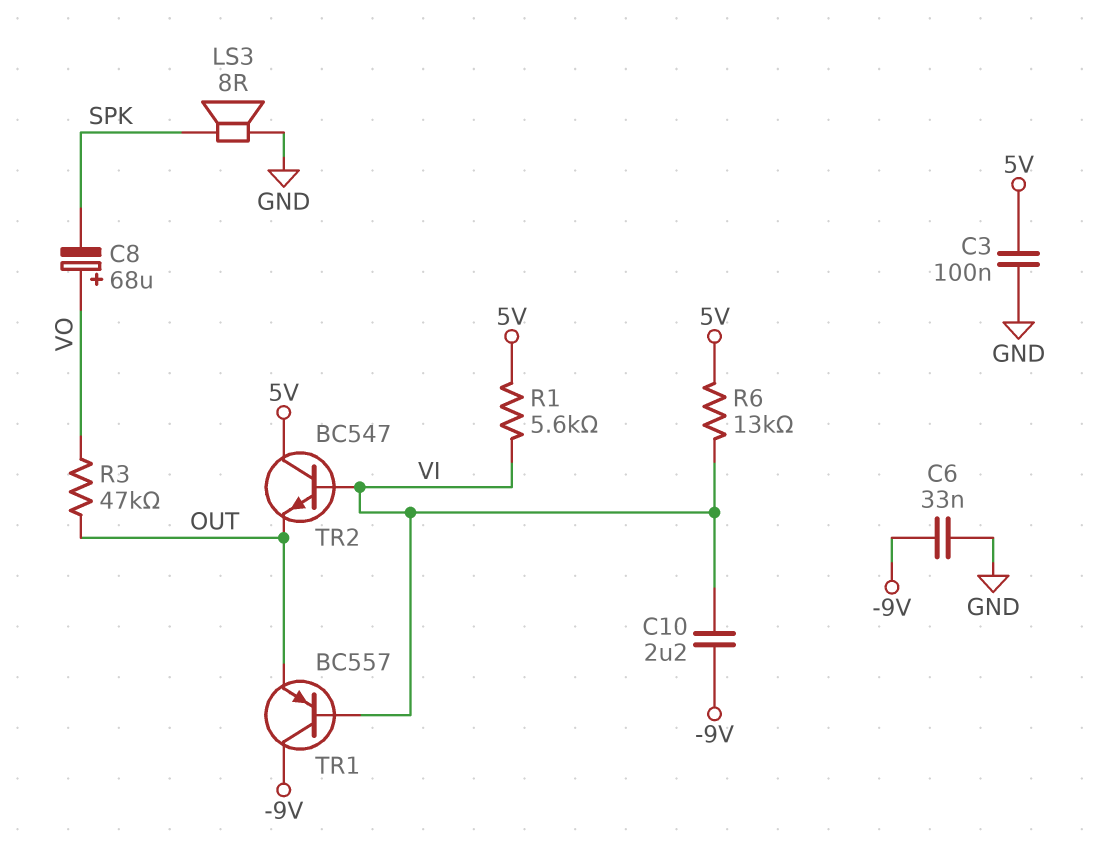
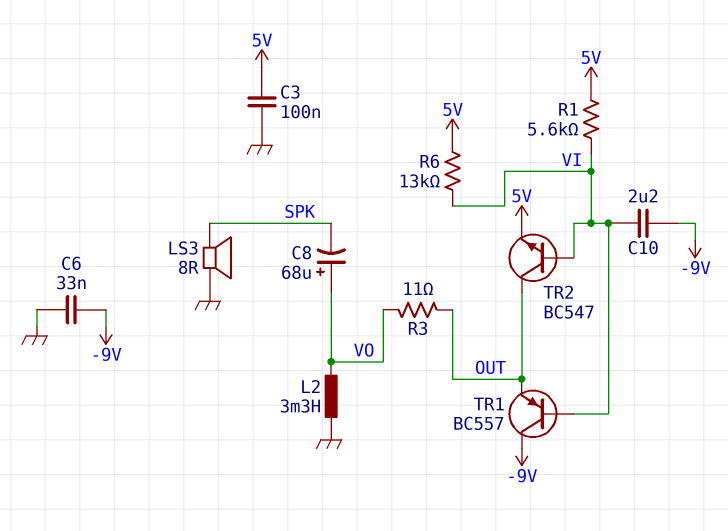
L2: none -> 3.3mH (GND, VO)
R3: 47k (OUT, VO) -> 11 (OUT, VO)
TR2: NPN BC547 (B VI, C 5V, E OUT) -> NPN BC547 (B VI, C OUT, E 5V)

